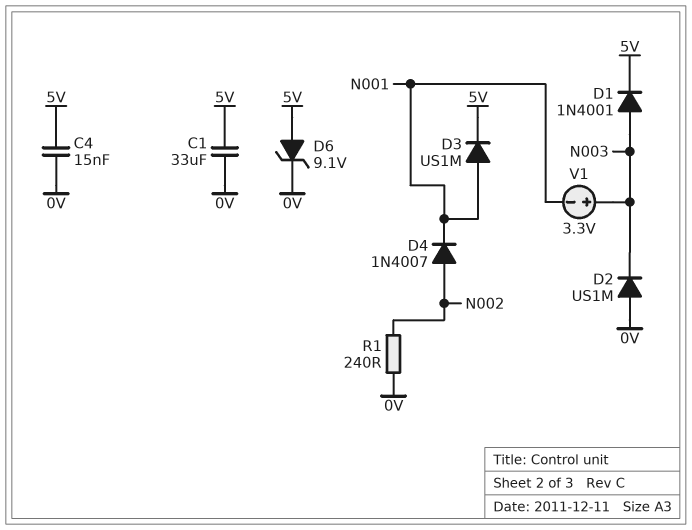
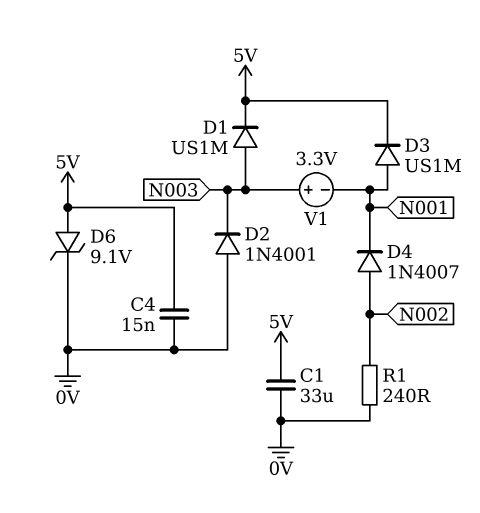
D1: diode 1N4001 (A N003, K 5V) -> diode US1M (A N003, K 5V)
D2: diode US1M (A 0V, K N003) -> diode 1N4001 (A 0V, K N003)

